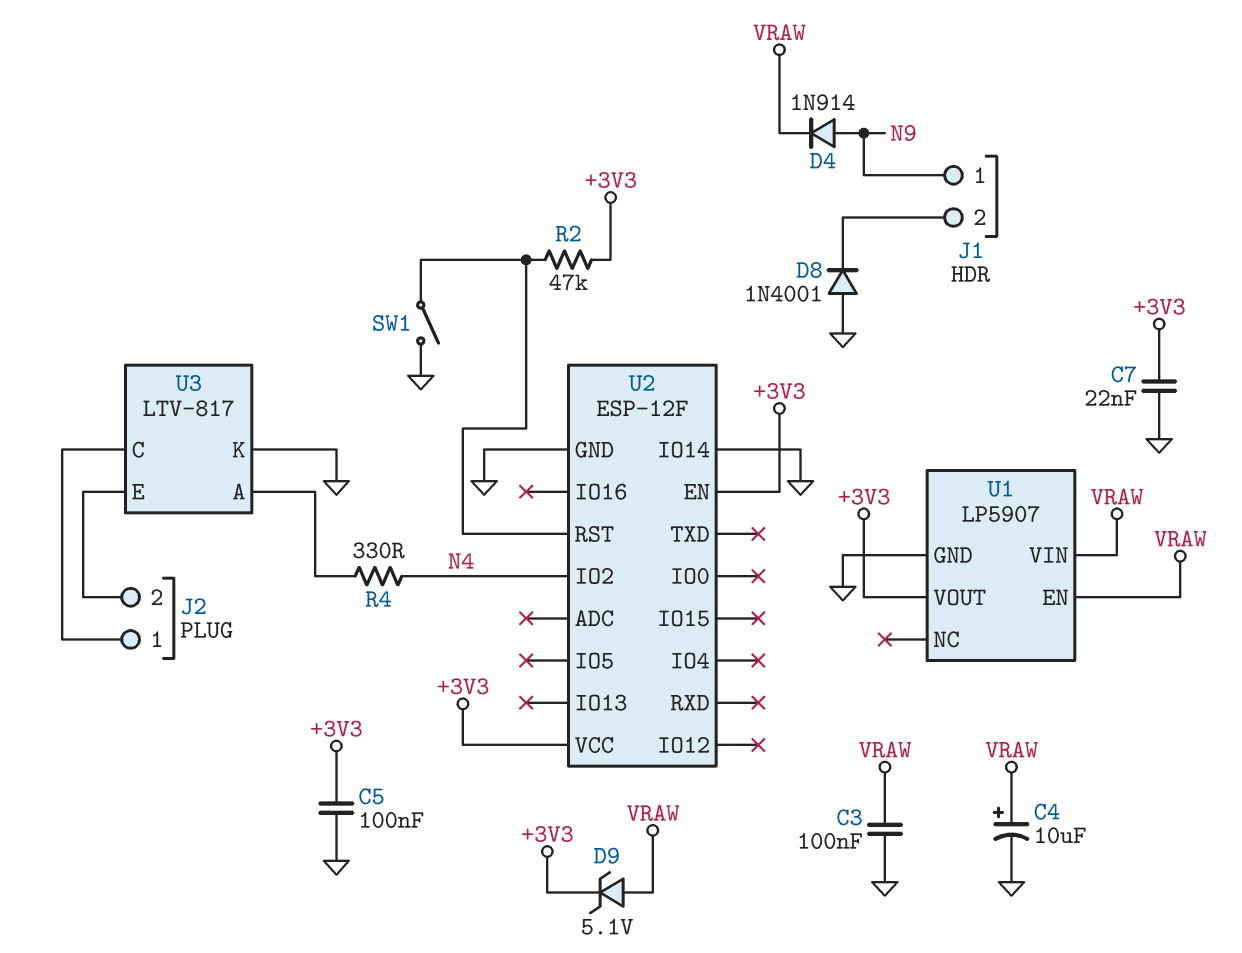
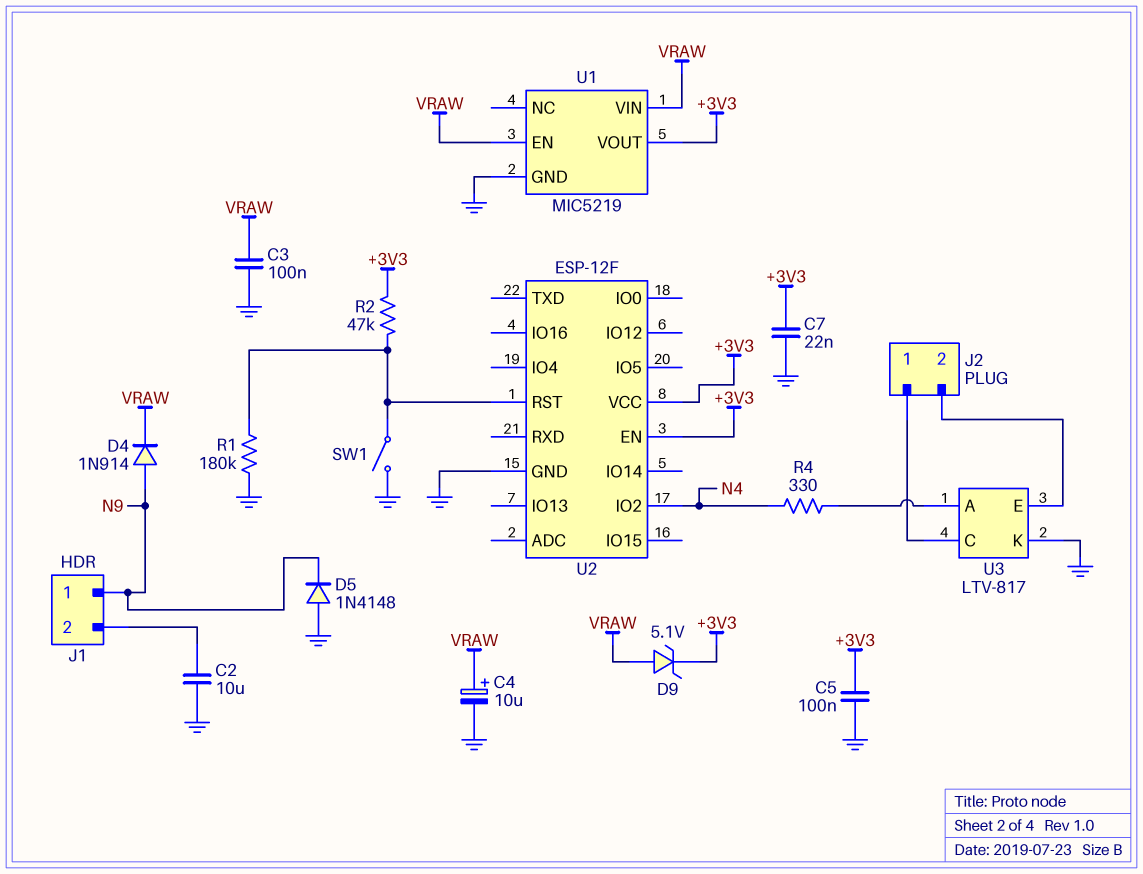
C2: none -> 10uF (GND, J1/2)
D5: none -> diode 1N4148 (A GND, K N9)
D8: diode 1N4001 (A GND, K J1/2) -> none
R1: none -> 180k (GND, U2/RST)
U1: LP5907 -> MIC5219
U2 pin IO14: GND -> none

